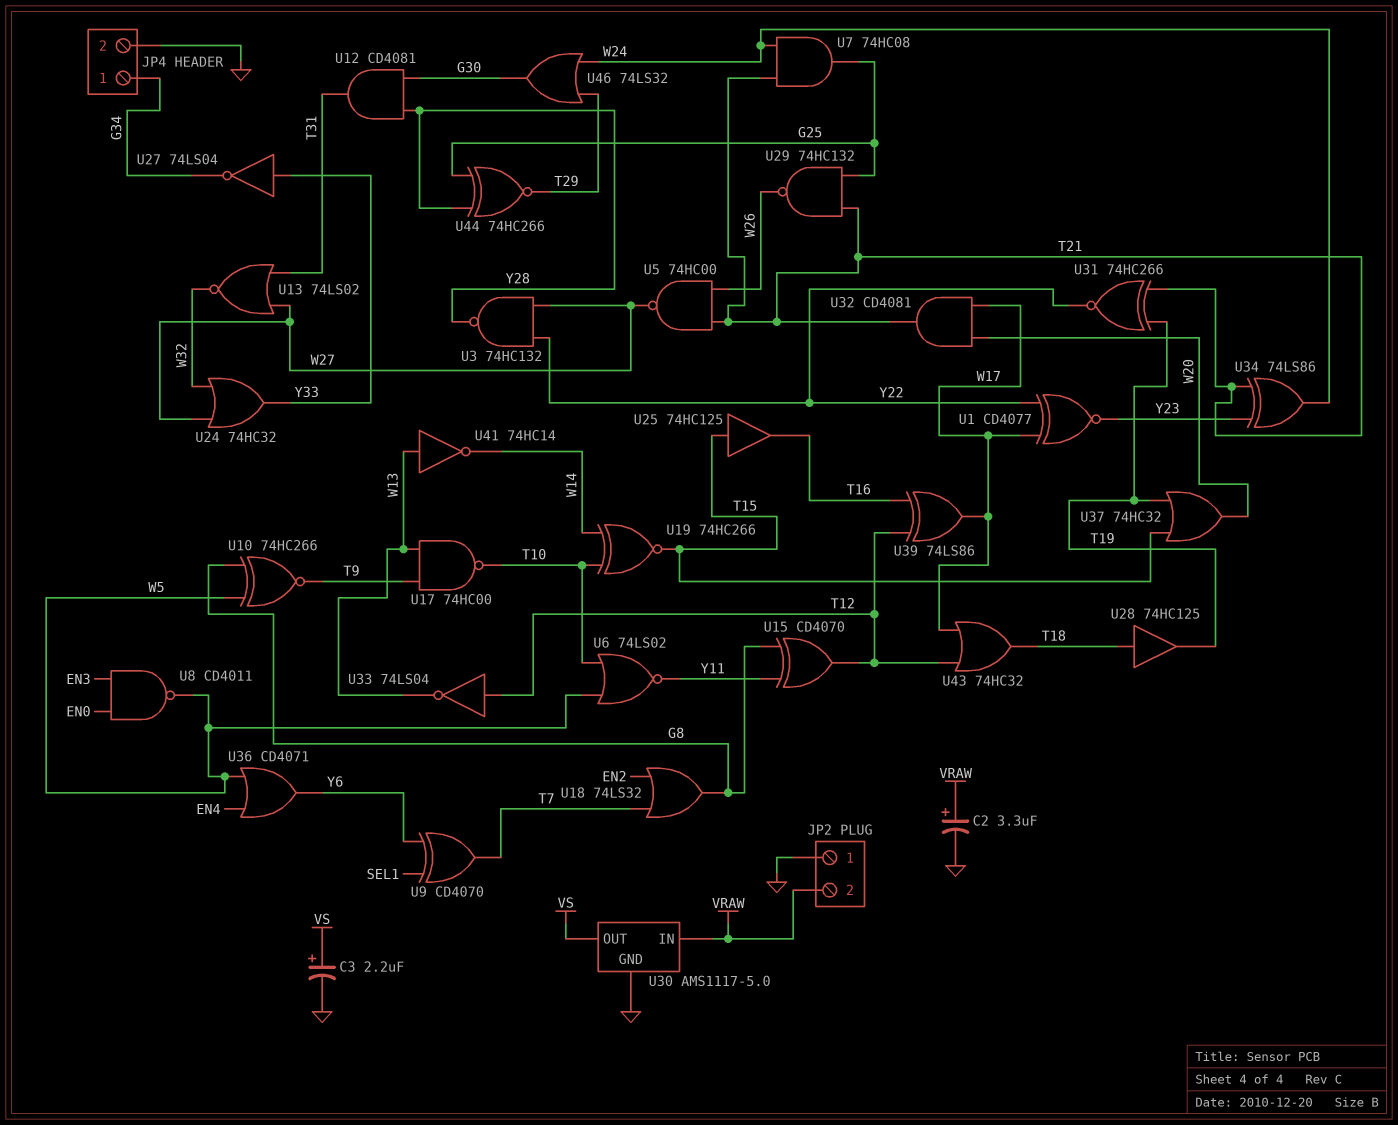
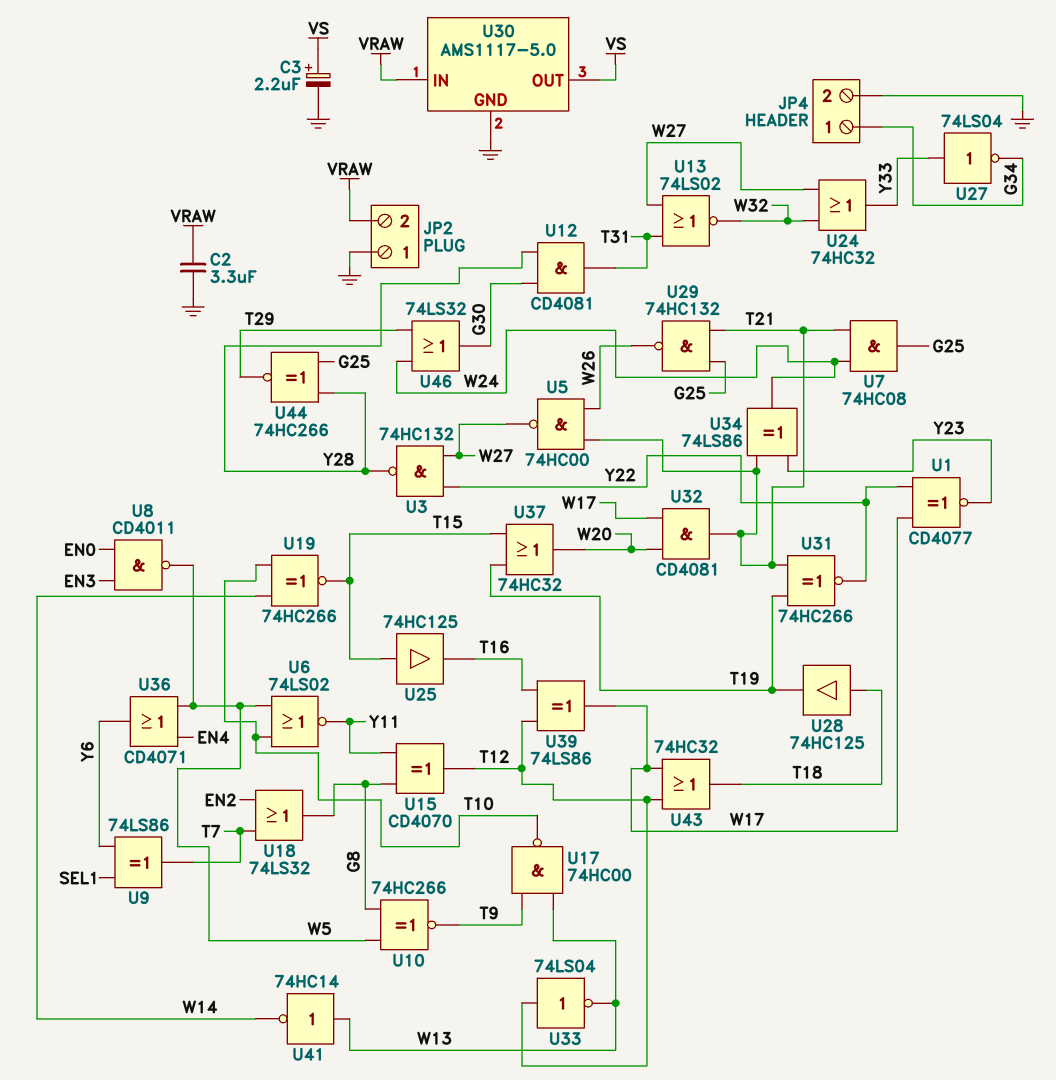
C2: 3.3uF (plus VRAW, minus GND) -> 3.3uF (GND, VRAW)
U9: XOR CD4070 (in SEL1, in Y6, out T7) -> XOR 74LS86 (in SEL1, in Y6, out T7)

